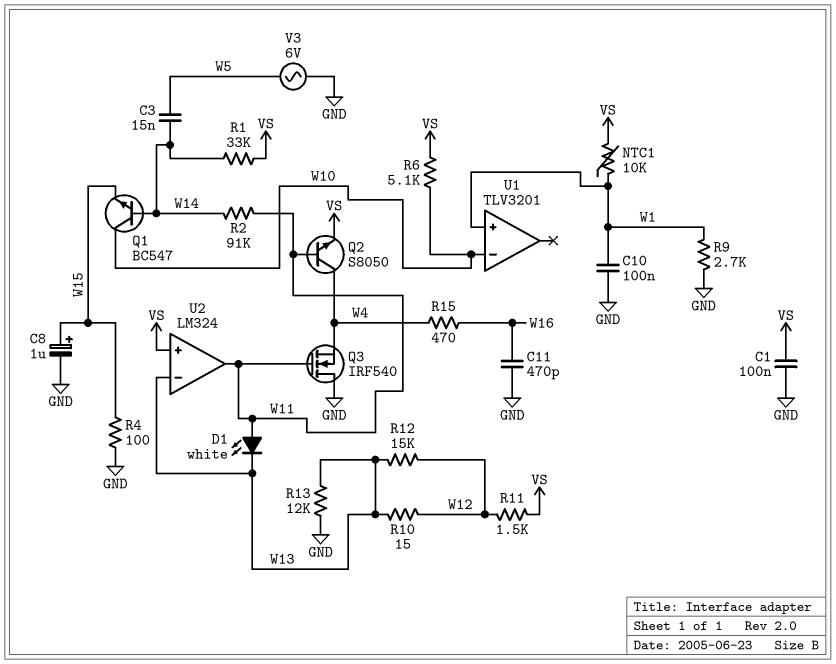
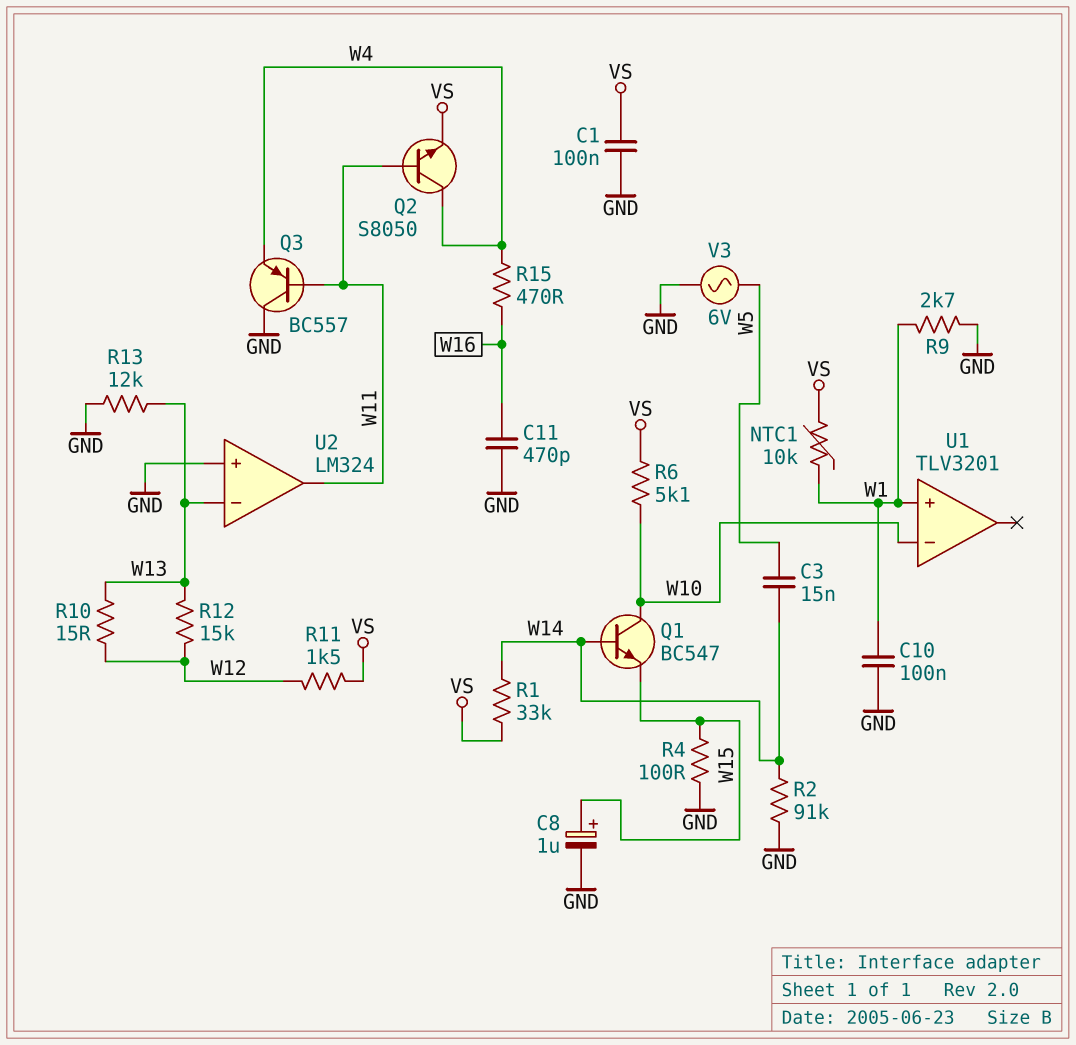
D1: LED white (A W11, K W13) -> none
Q3: NMOS IRF540 (G W11, D GND, S W4) -> PNP BC557 (B W11, C GND, E W4)
R2: 91k (W11, W14) -> 91k (GND, W14)
U2 pin in+: VS -> GND

